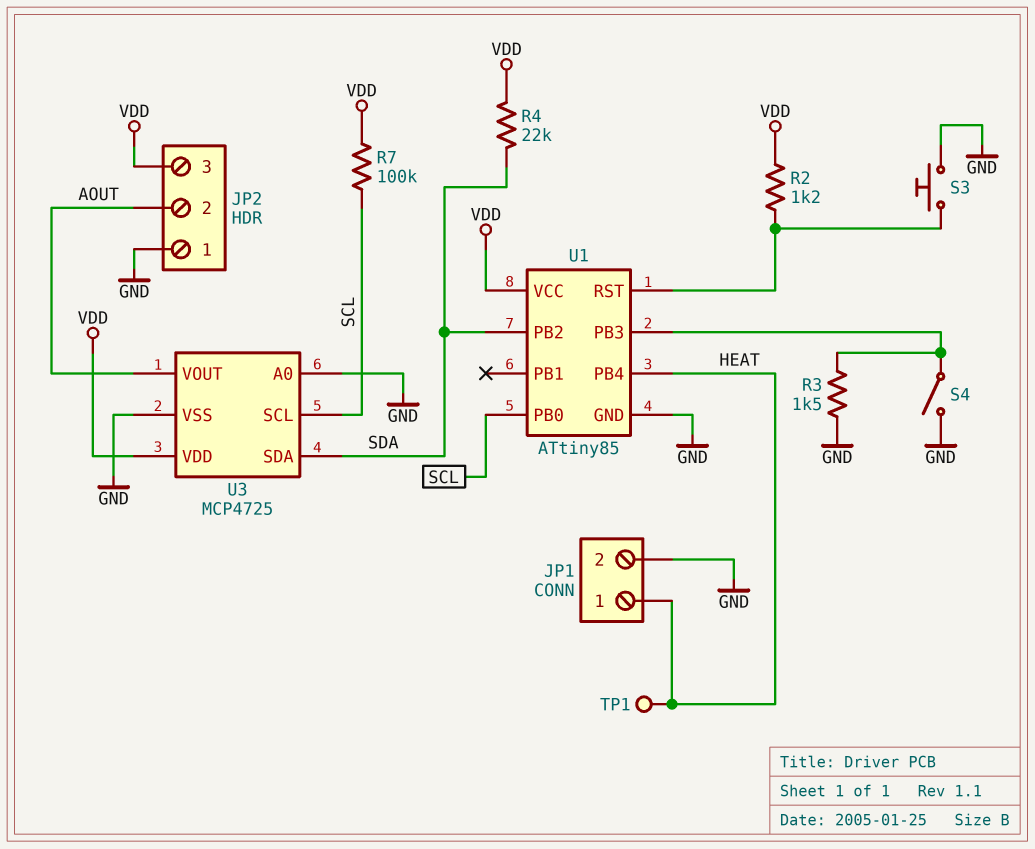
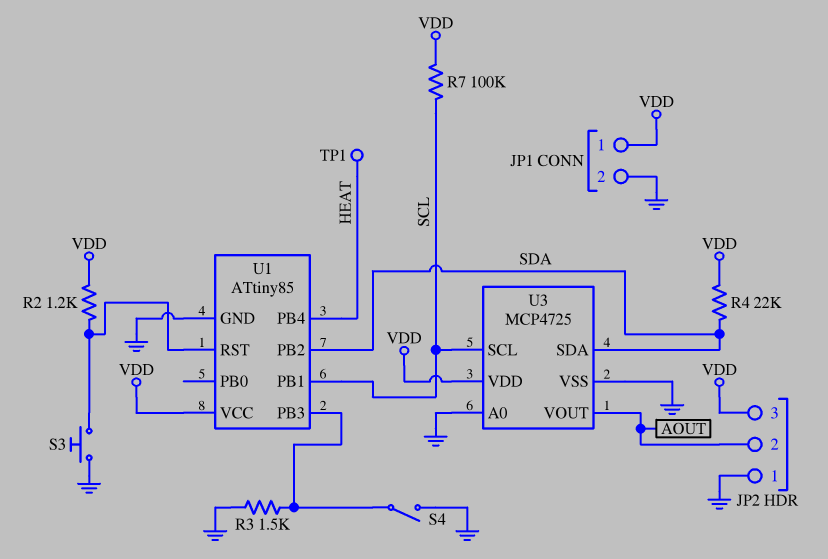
JP1 pin 1: HEAT -> VDD
U1 pin PB0: SCL -> none
U1 pin PB1: none -> SCL

